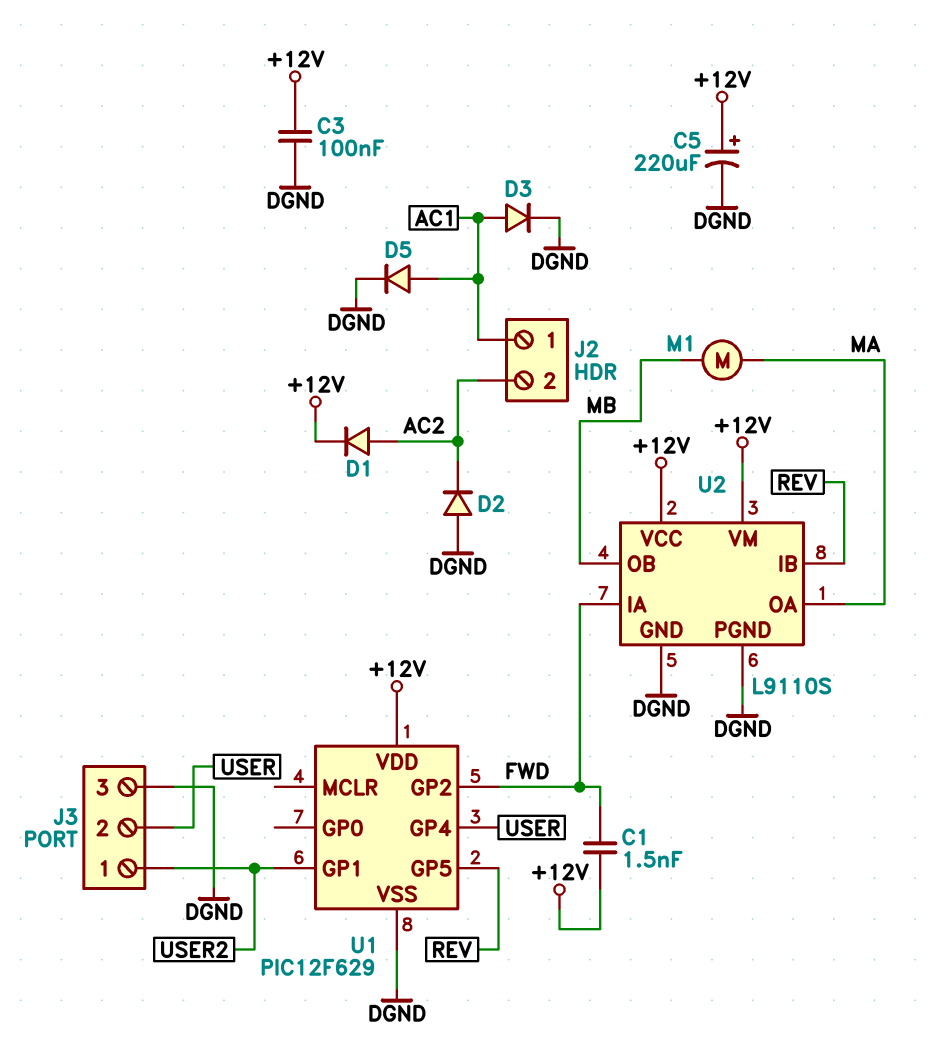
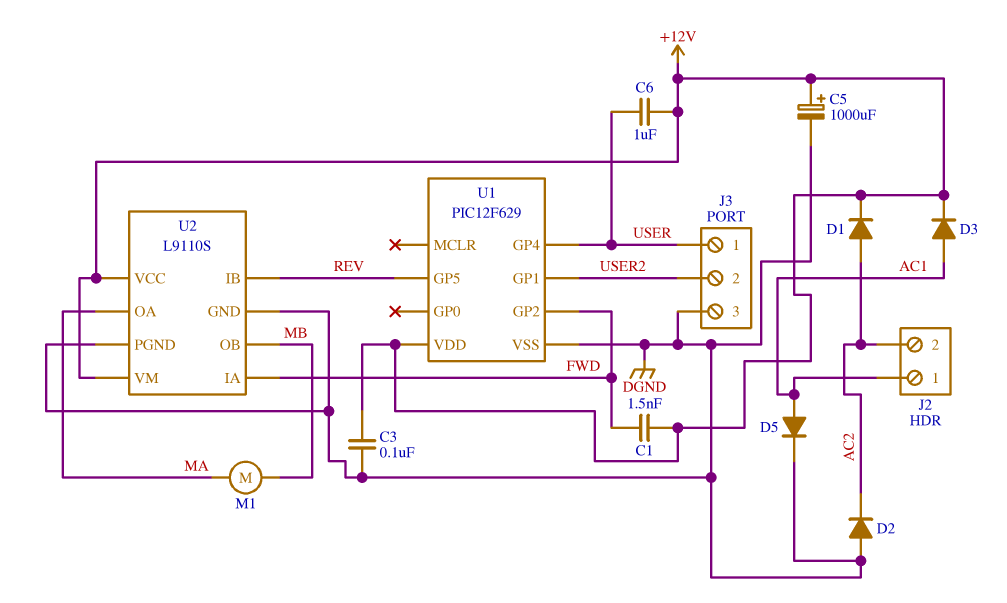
C5: 220uF (plus +12V, minus DGND) -> 1000uF (plus +12V, minus DGND)
C6: none -> 1uF (+12V, USER)
D3: diode (A AC1, K DGND) -> diode (A AC1, K +12V)
J3 pin 1: USER2 -> USER
J3 pin 2: USER -> USER2

